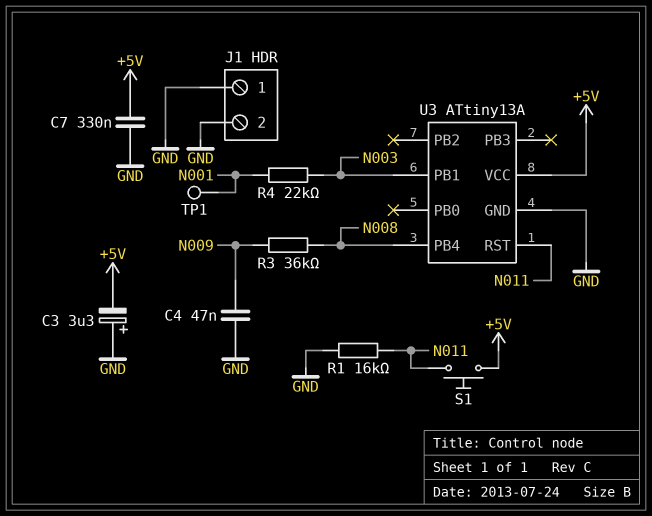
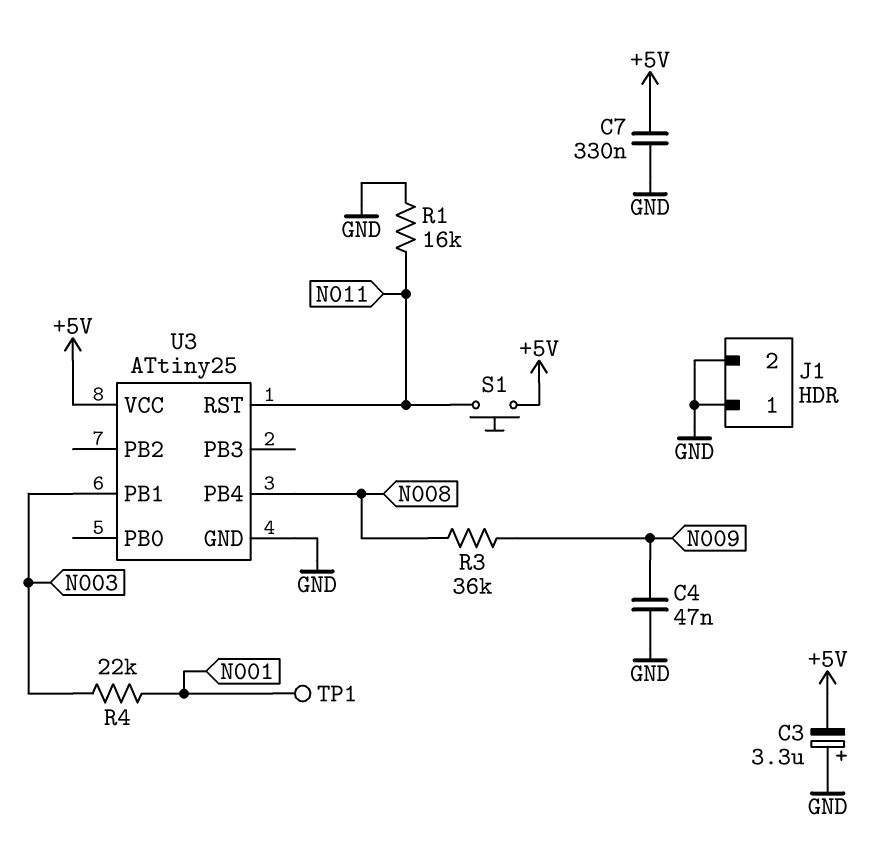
U3: ATtiny13A -> ATtiny25

